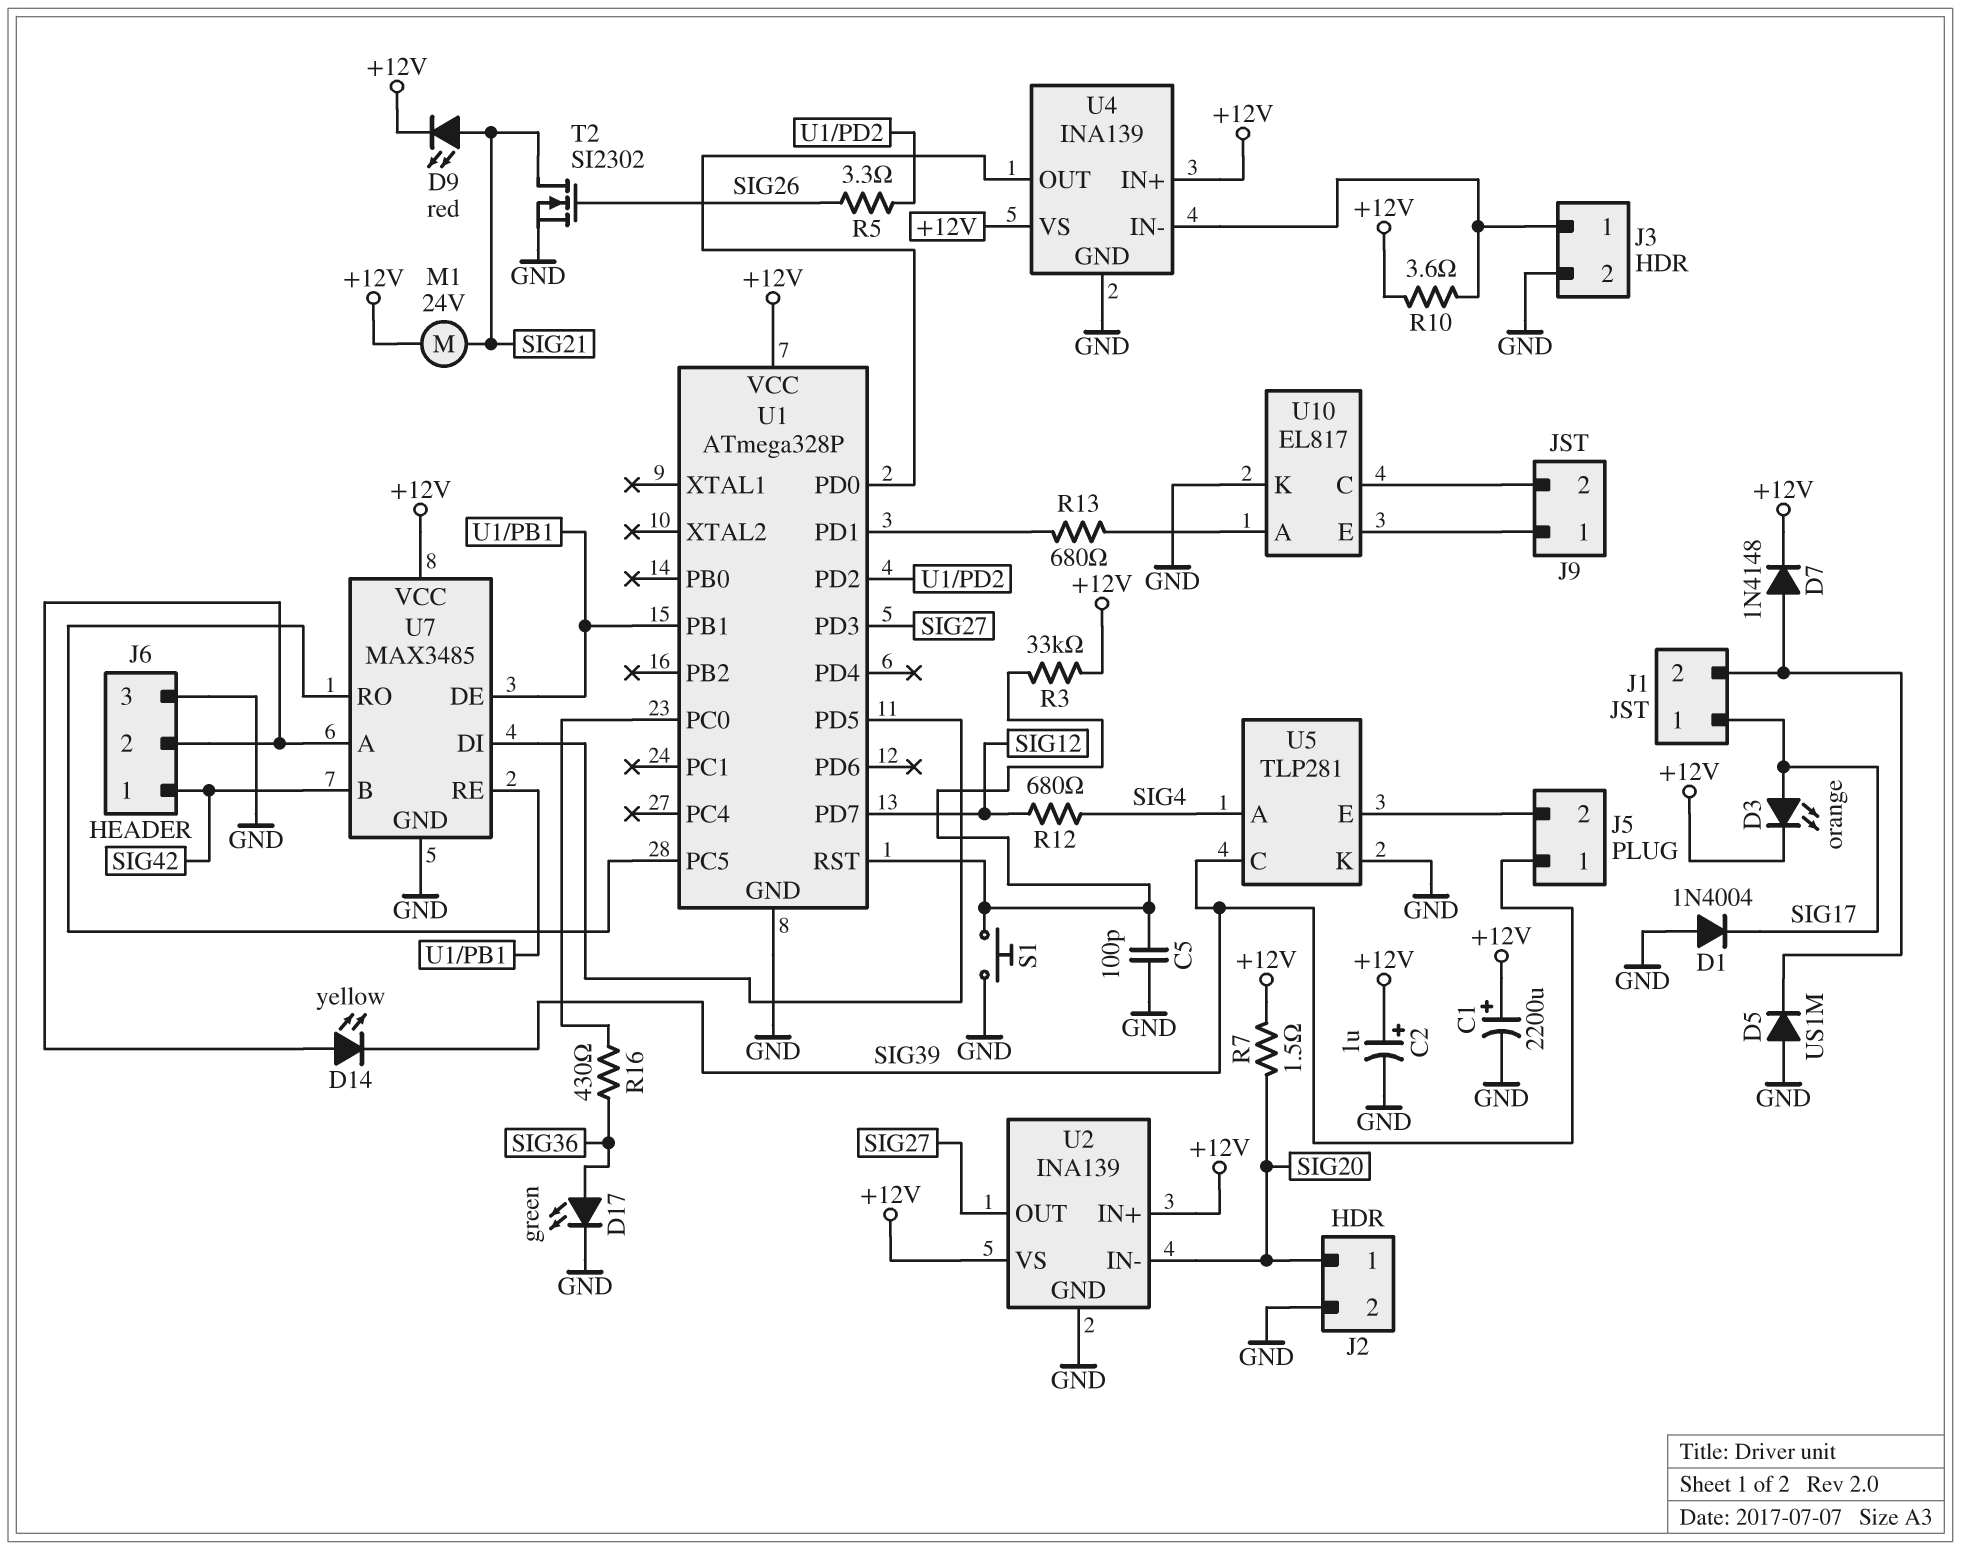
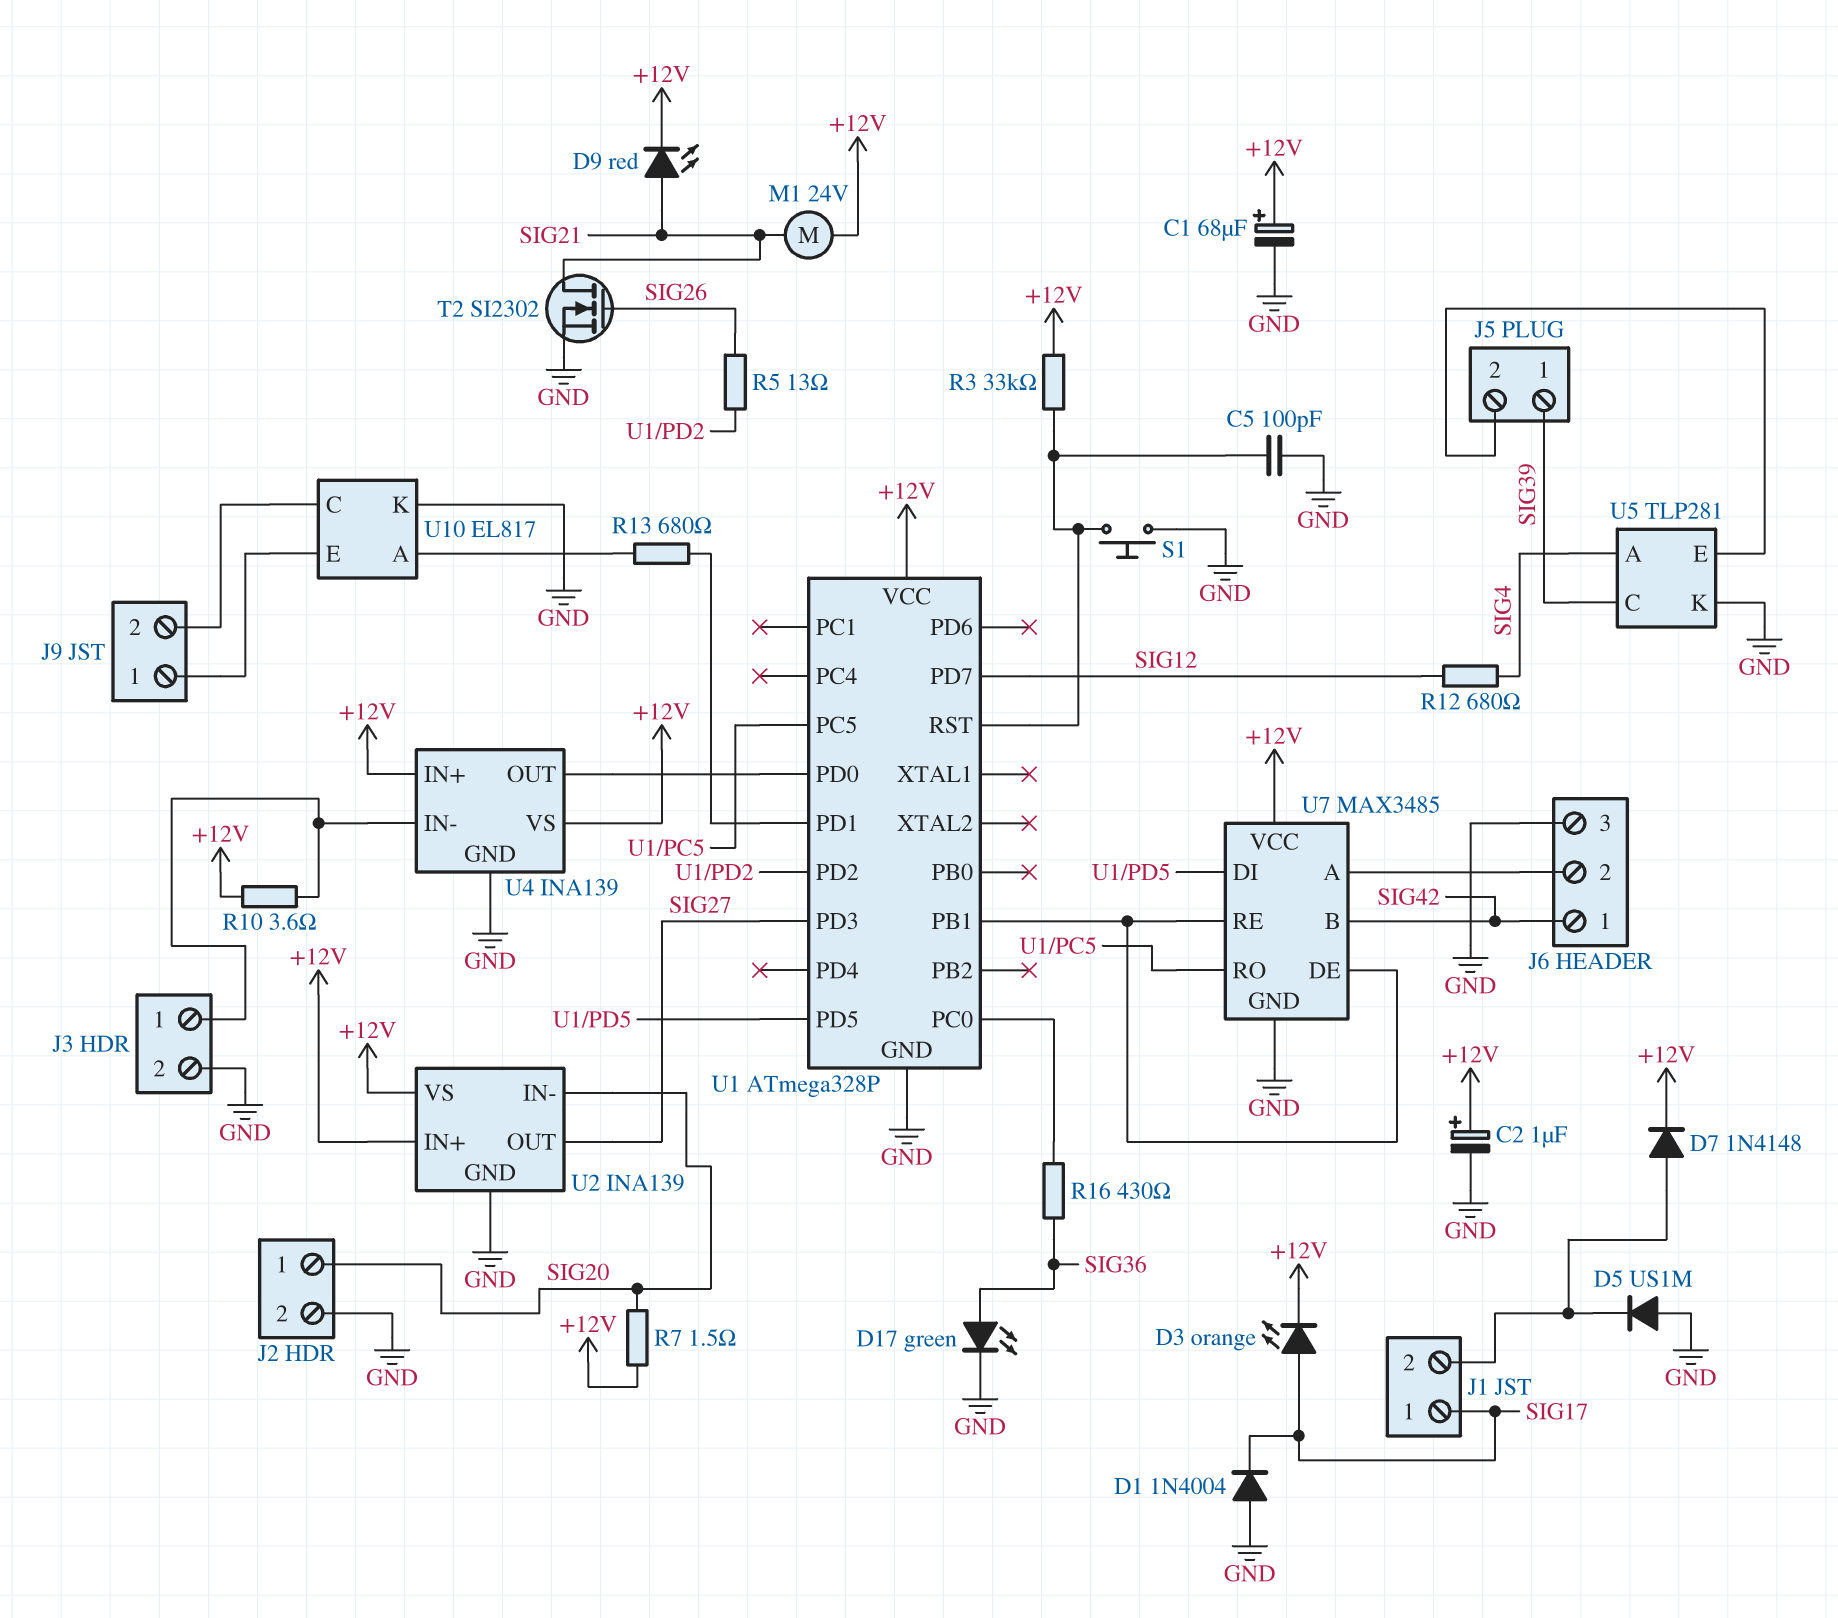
C1: 2200uF (plus +12V, minus GND) -> 68uF (plus +12V, minus GND)
D14: LED yellow (A J6/2, K SIG39) -> none
R5: 3.3 (SIG26, U1/PD2) -> 13 (SIG26, U1/PD2)

